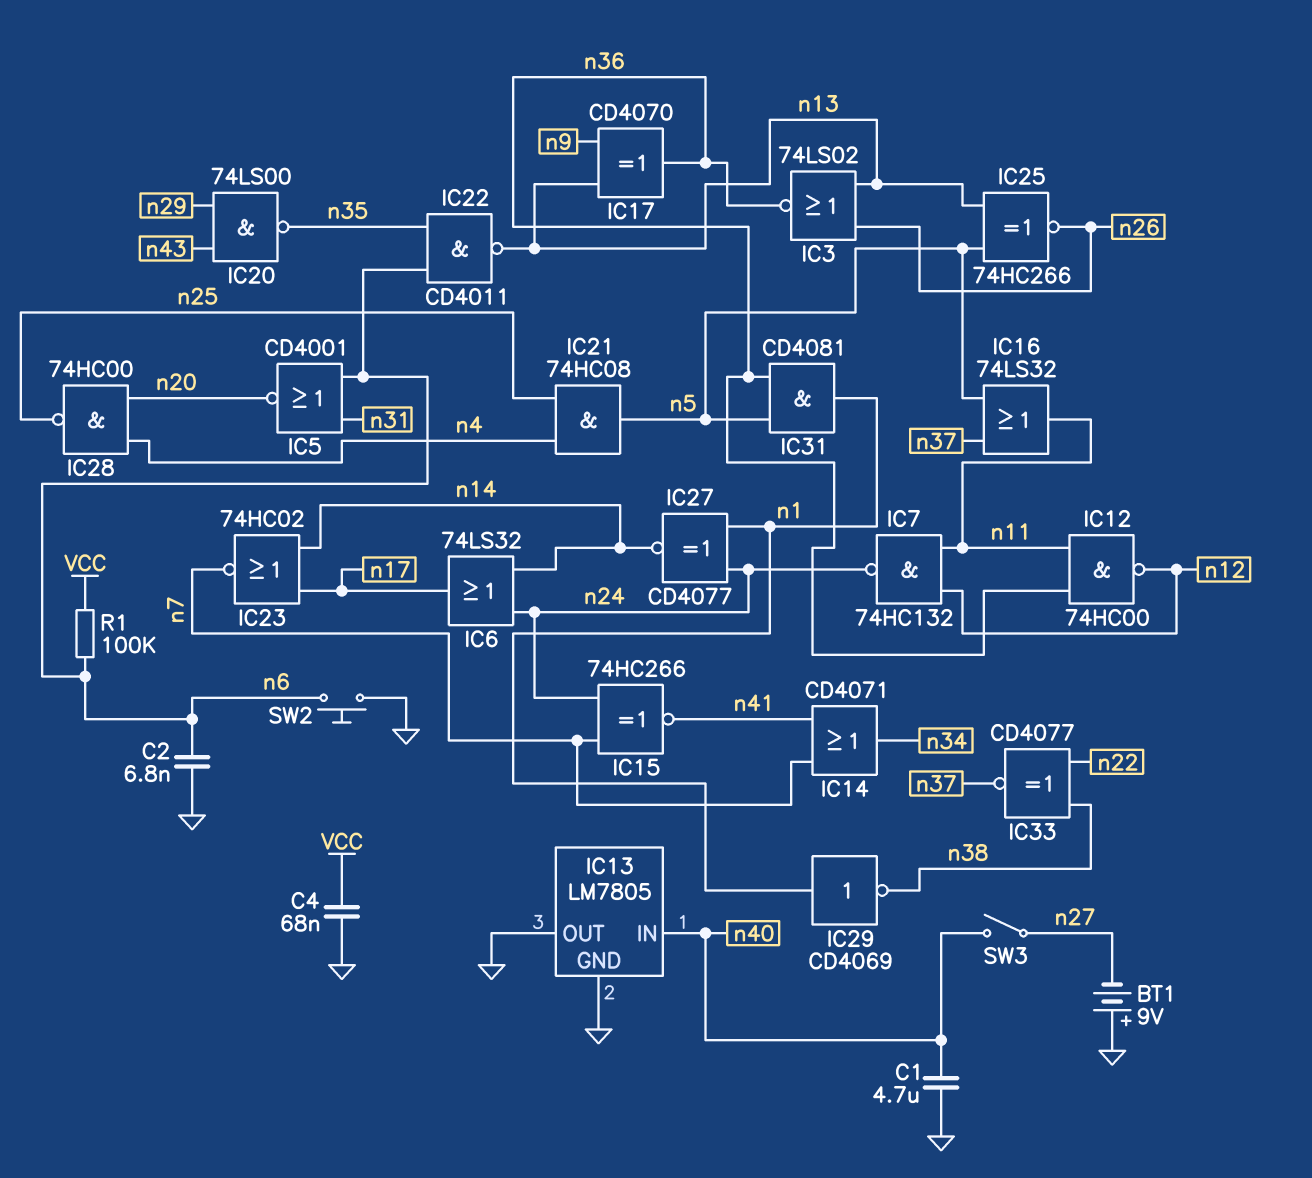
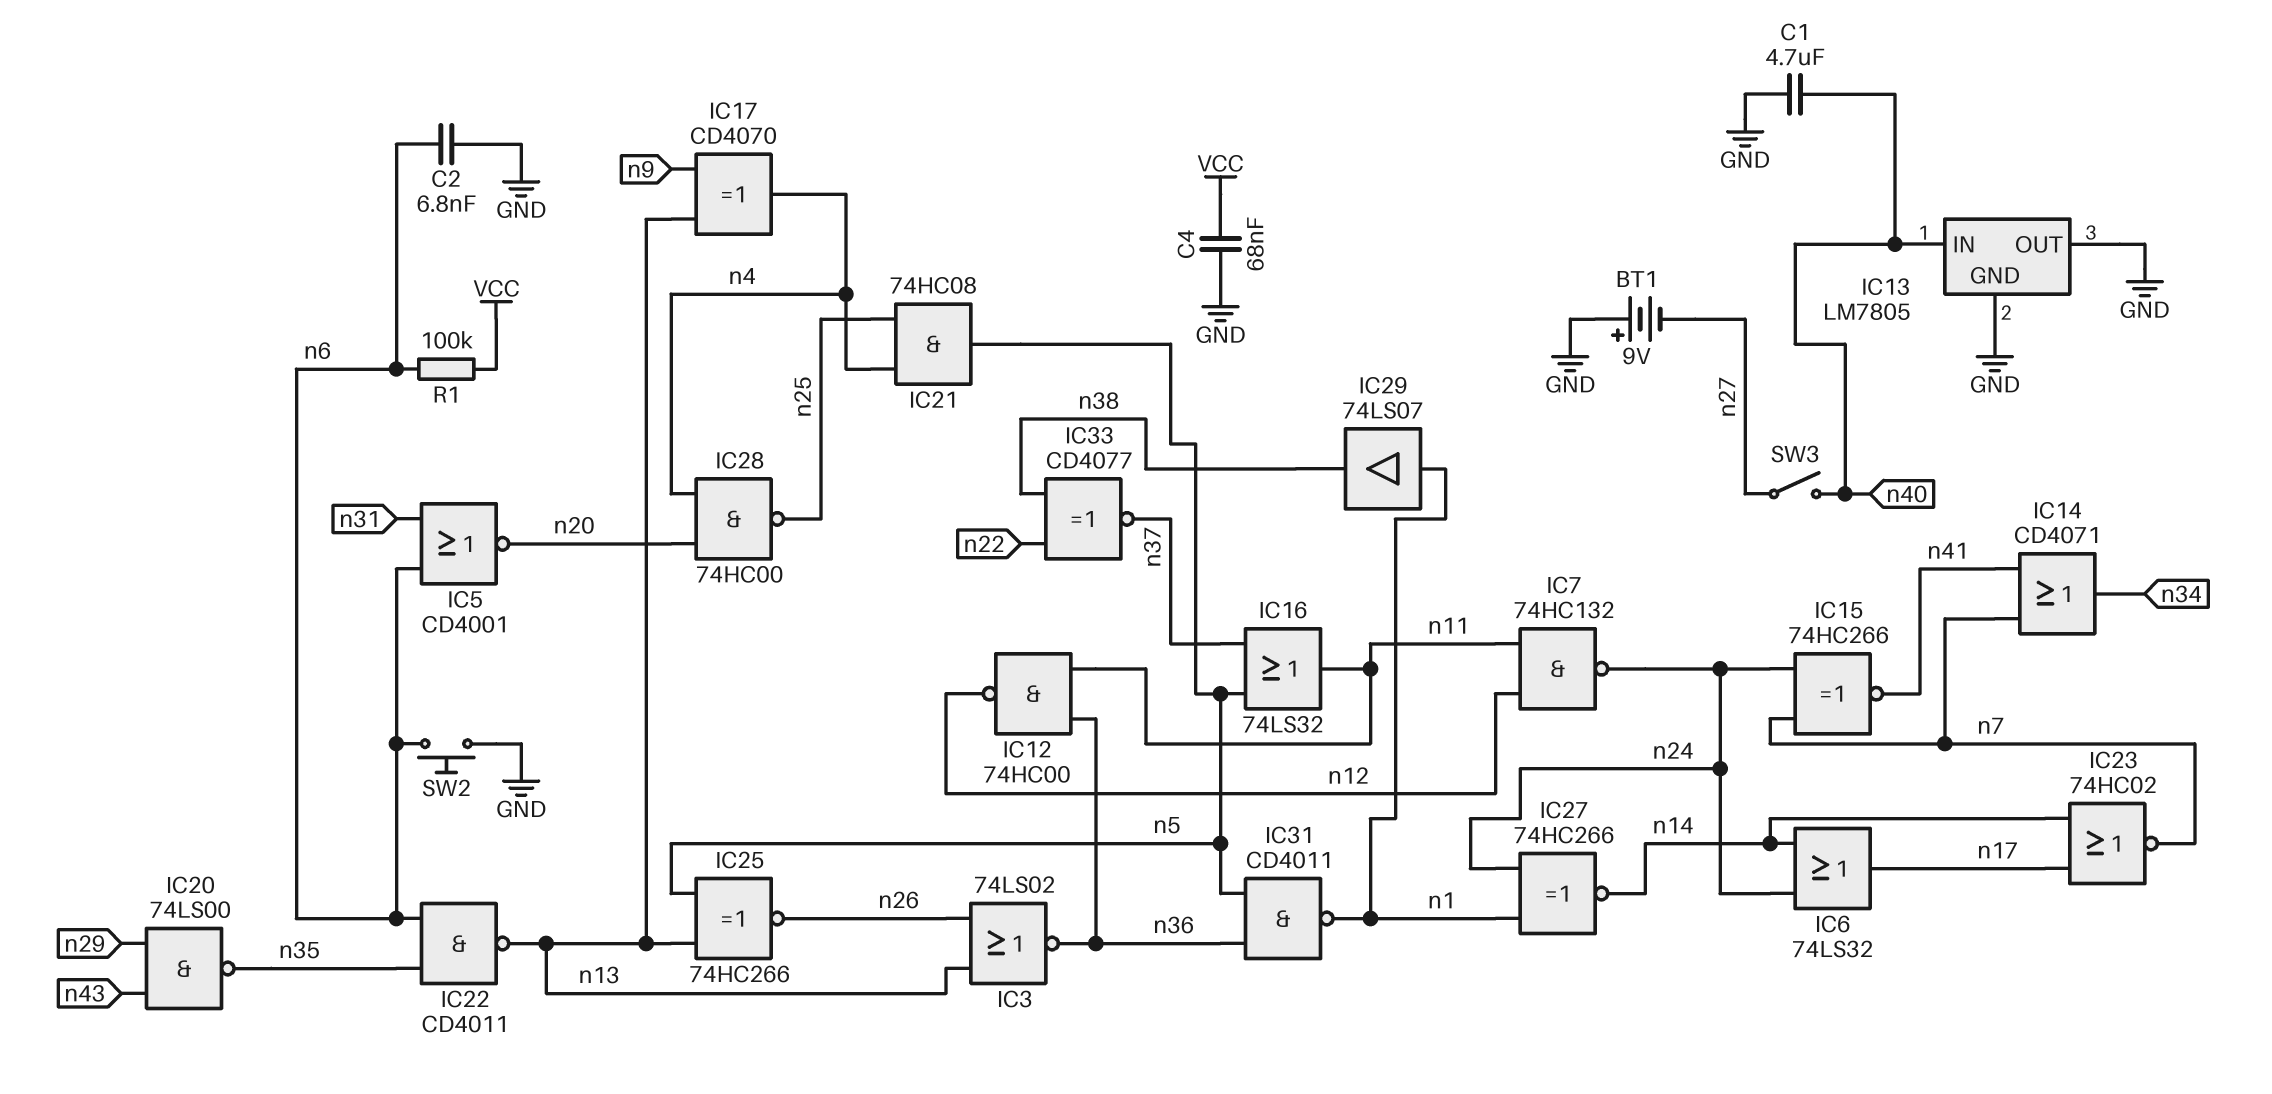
IC17: XOR CD4070 (in n9, in n13, out n36) -> XOR CD4070 (in n9, in n13, out n4)
IC27: XNOR CD4077 (in n1, in n24, out n14) -> XNOR 74HC266 (in n1, in n24, out n14)
IC29: NOT CD4069 (in n1, out n38) -> buffer 74LS07 (in n1, out n38)
IC31: AND CD4081 (in n5, in n36, out n1) -> NAND CD4011 (in n5, in n36, out n1)

